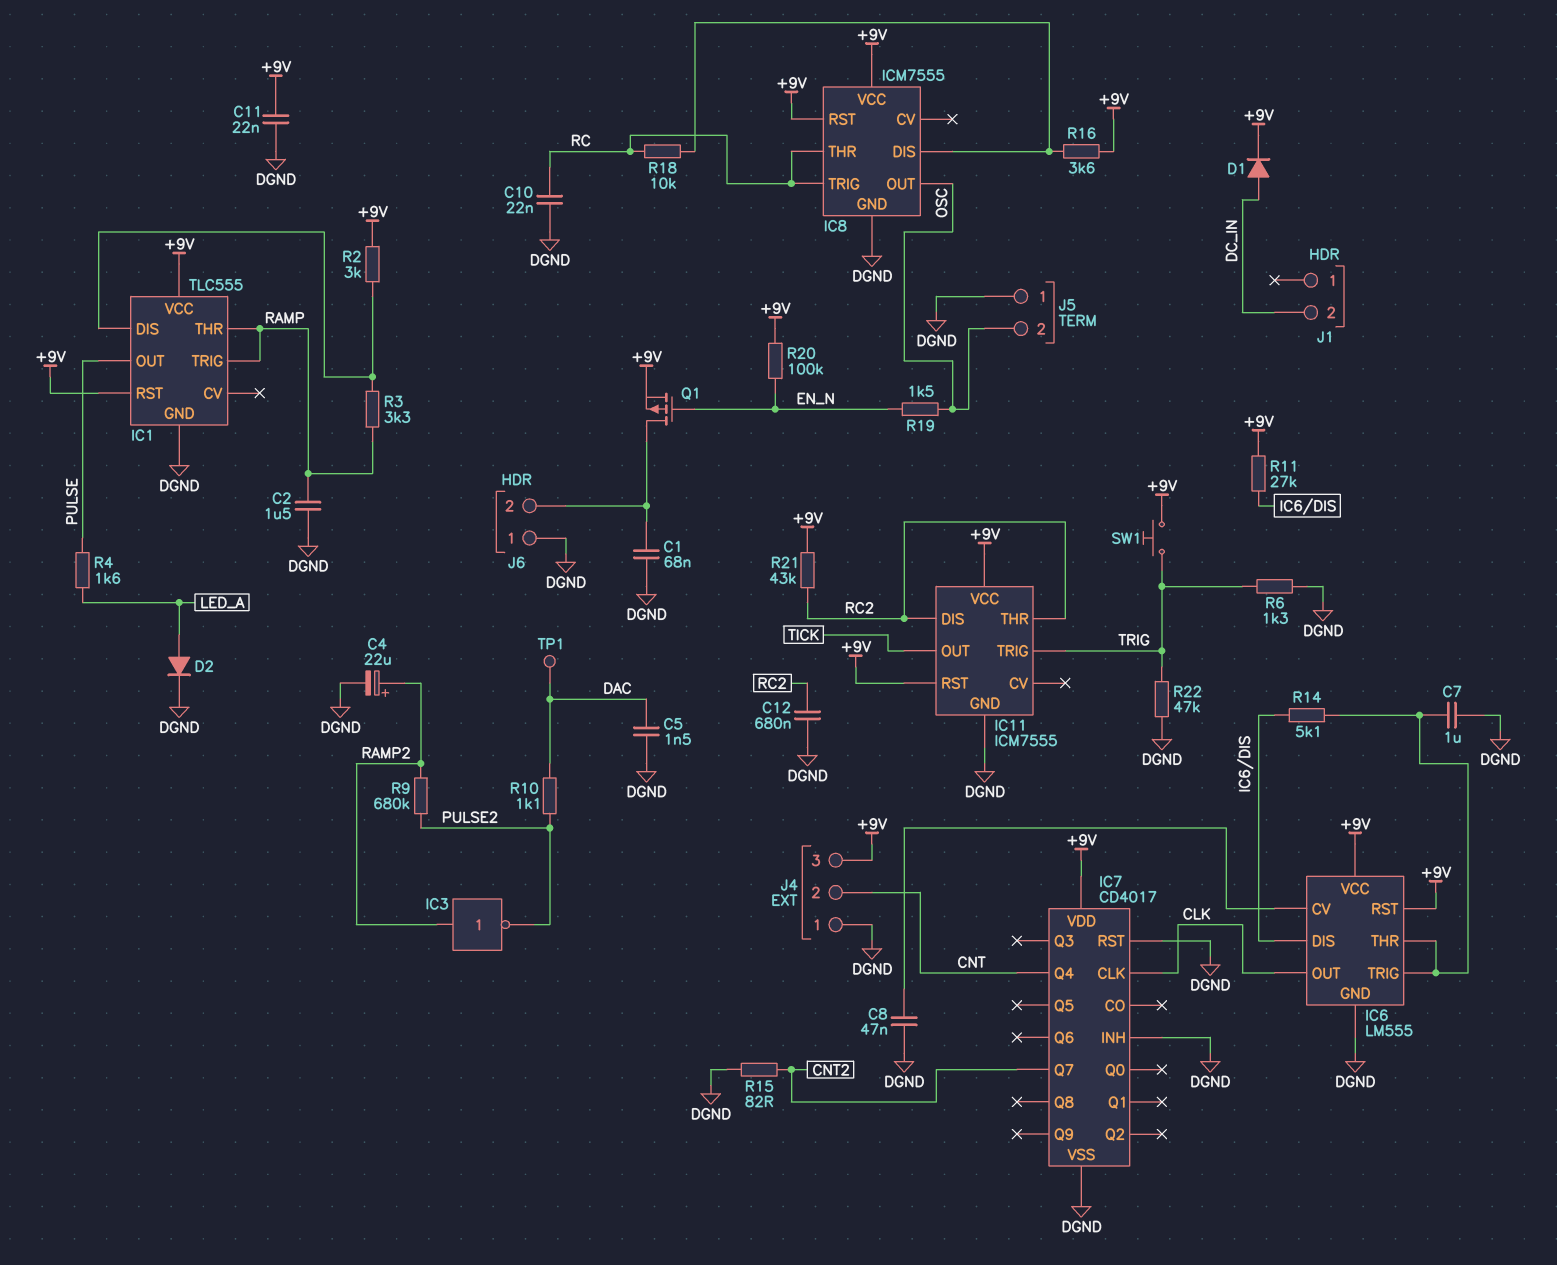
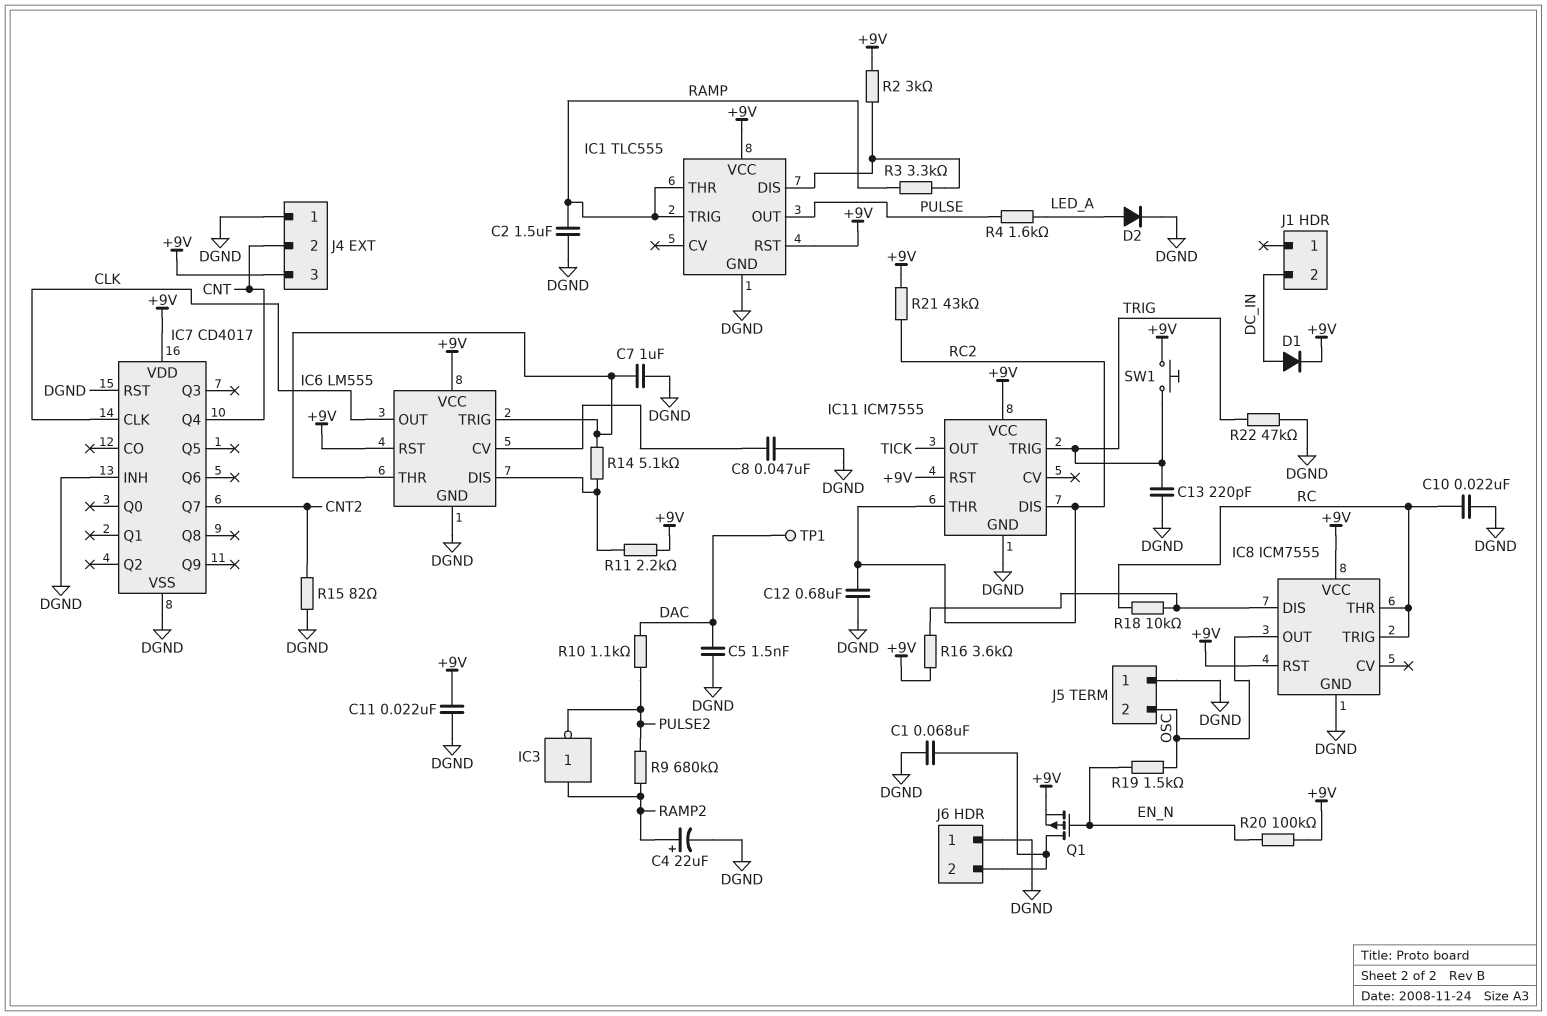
C13: none -> 220pF (DGND, TRIG)
R6: 1.3k (DGND, TRIG) -> none
R11: 27k (+9V, IC6/DIS) -> 2.2k (+9V, IC6/DIS)

